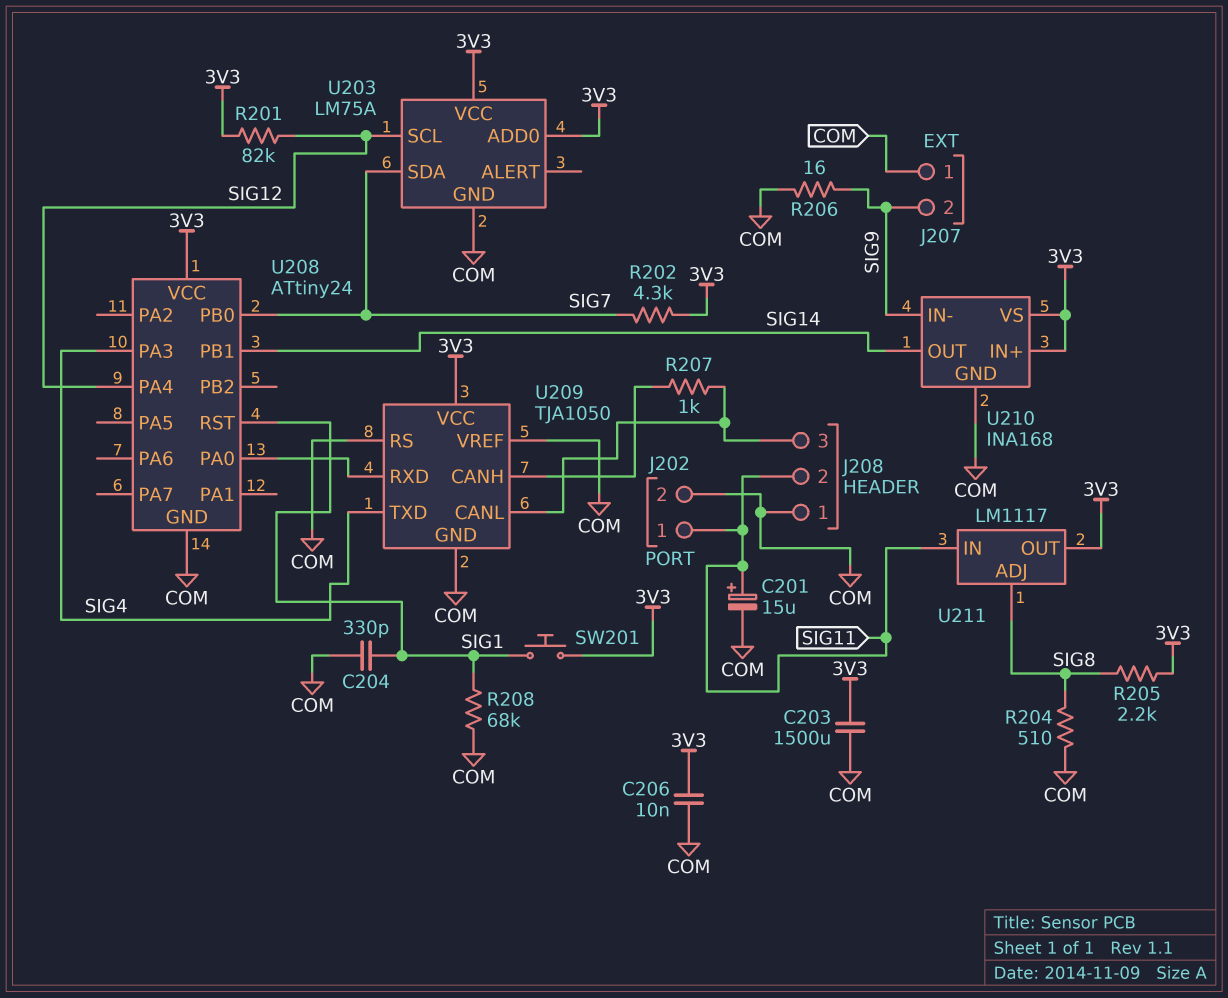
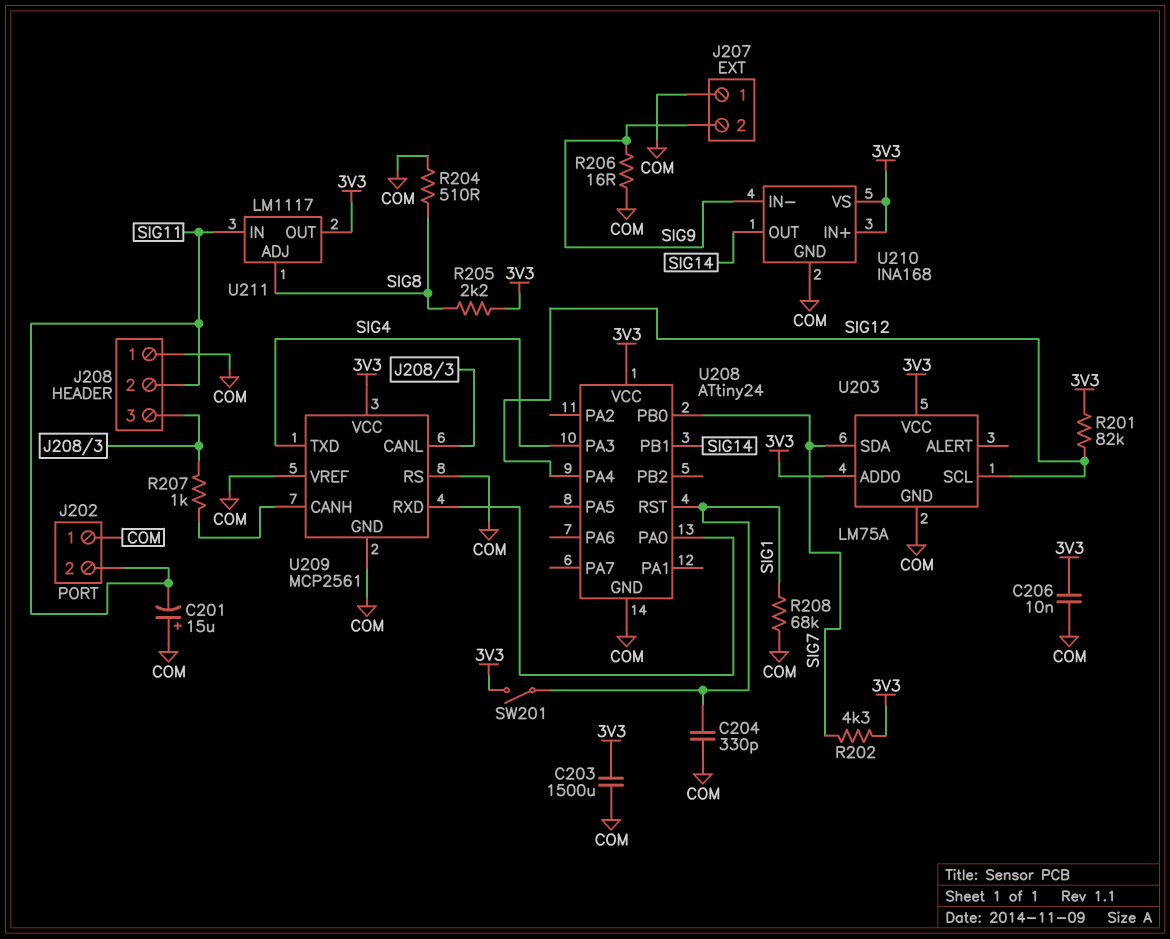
C201: 15uF (plus SIG11, minus COM) -> 15uF (plus COM, minus SIG11)
J202 pin 1: SIG11 -> COM
J202 pin 2: COM -> SIG11
SW201: button (3V3, SIG1) -> switch (3V3, SIG1)
U209: TJA1050 -> MCP2561

